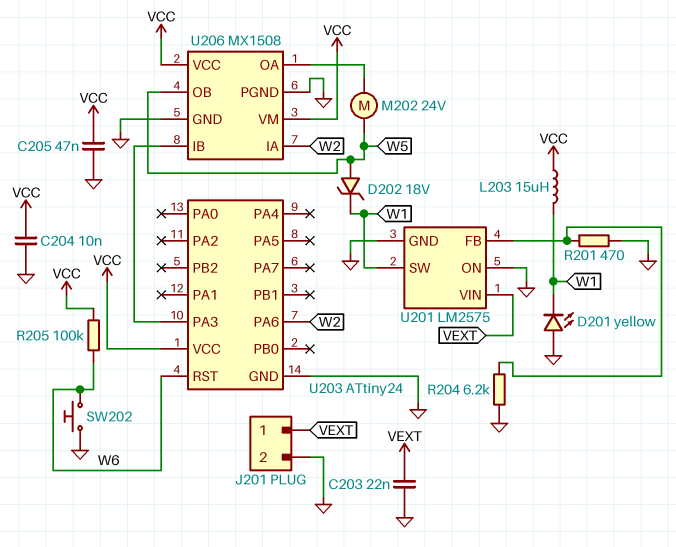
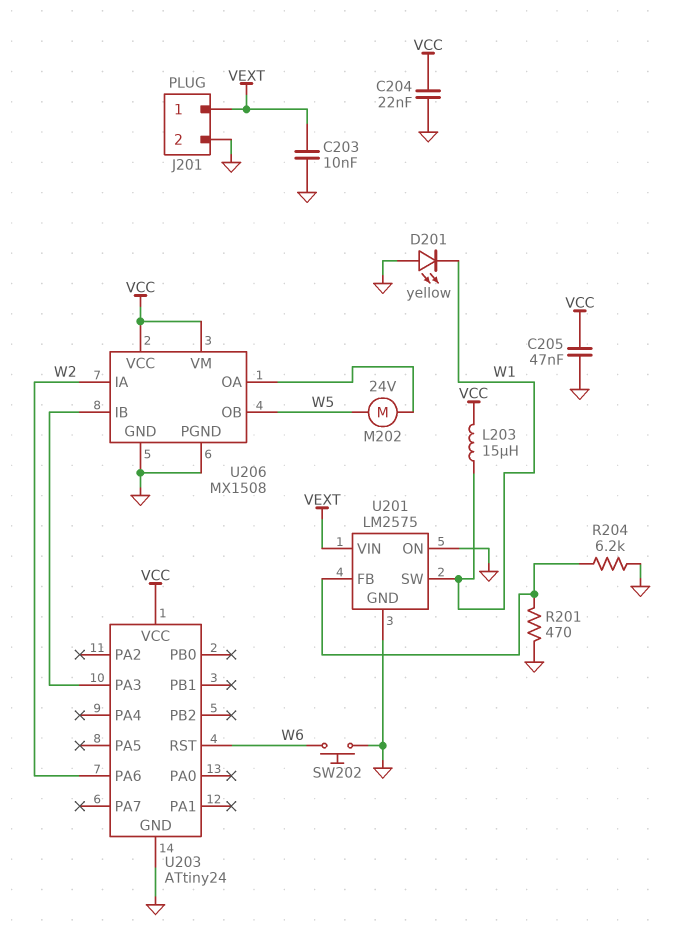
C203: 22nF (GND, VEXT) -> 10nF (GND, VEXT)
C204: 10nF (GND, VCC) -> 22nF (GND, VCC)
D202: zener 18V (A W5, K W1) -> none
R205: 100k (VCC, W6) -> none

